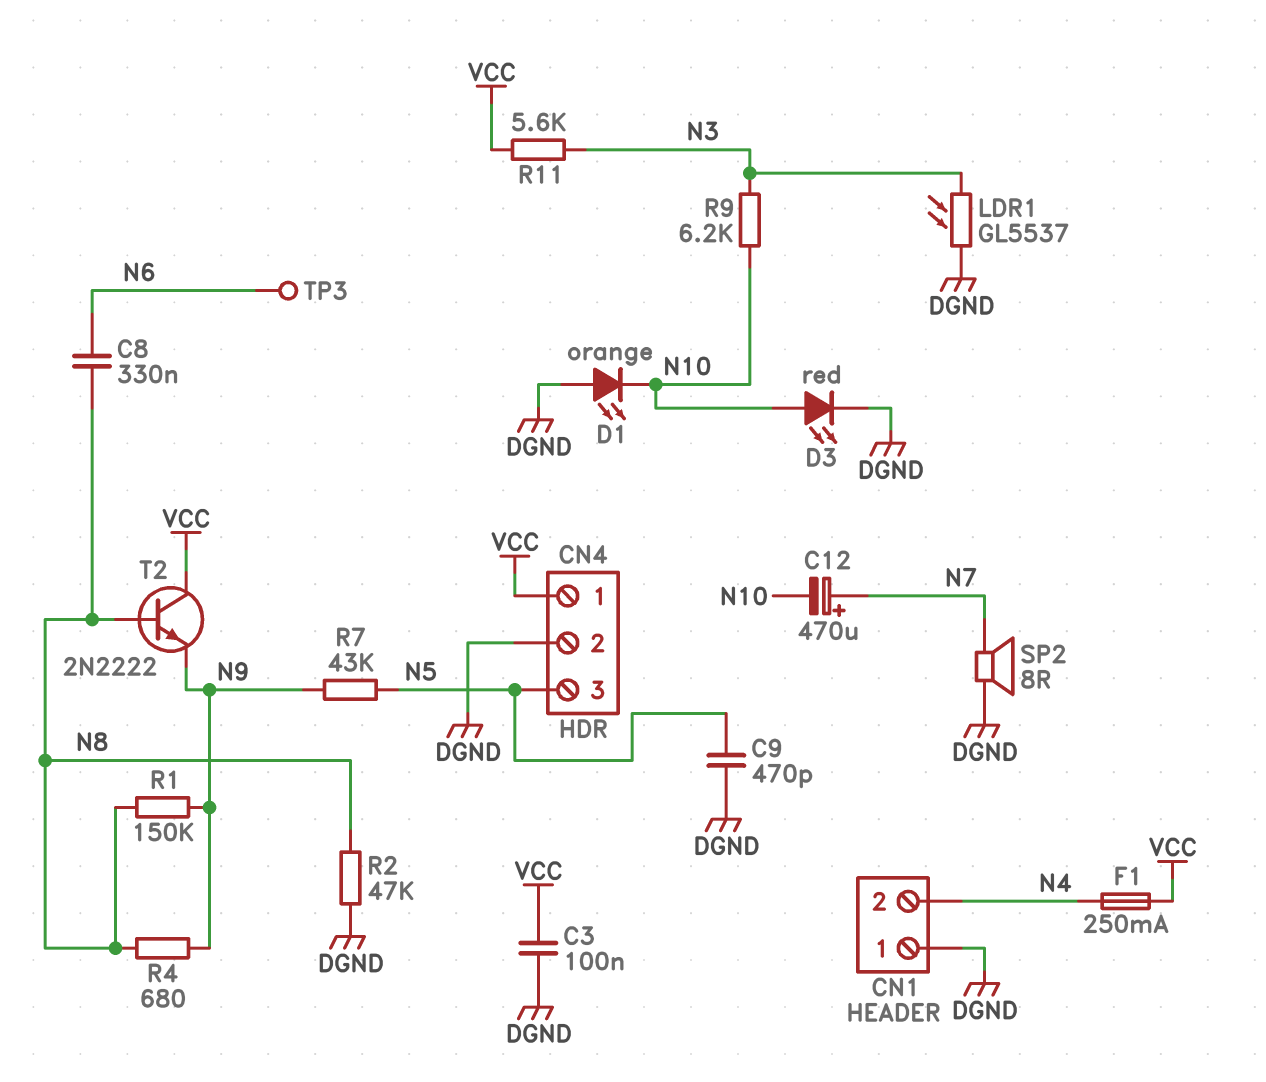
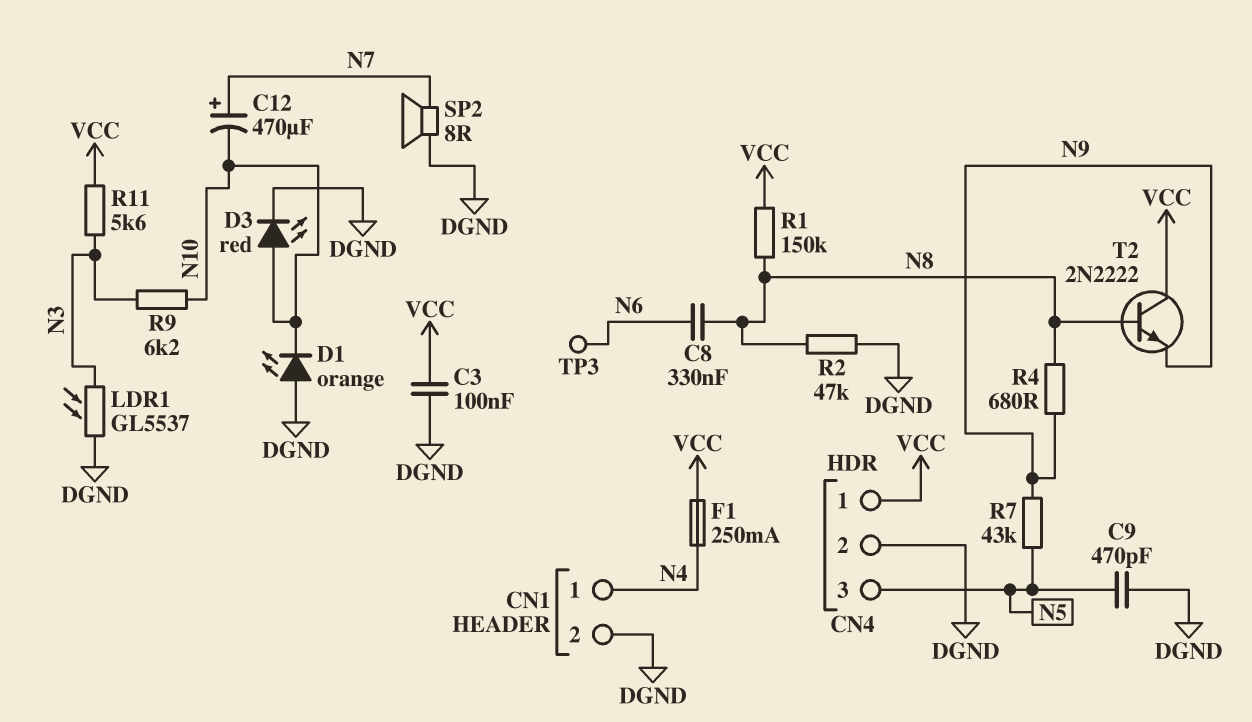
CN1 pin 1: DGND -> N4
CN1 pin 2: N4 -> DGND
R1: 150k (N8, N9) -> 150k (N8, VCC)

